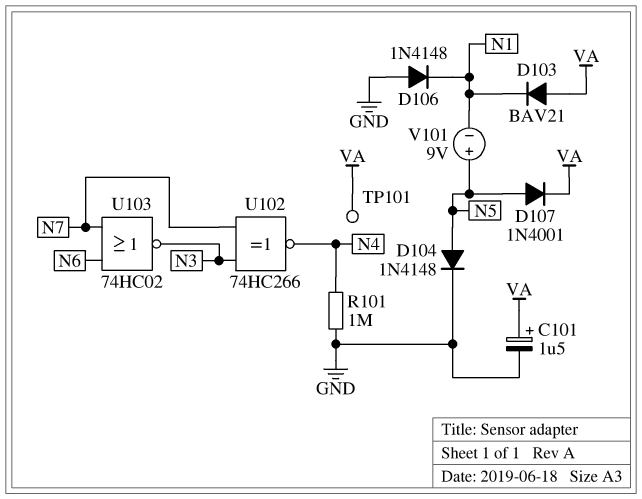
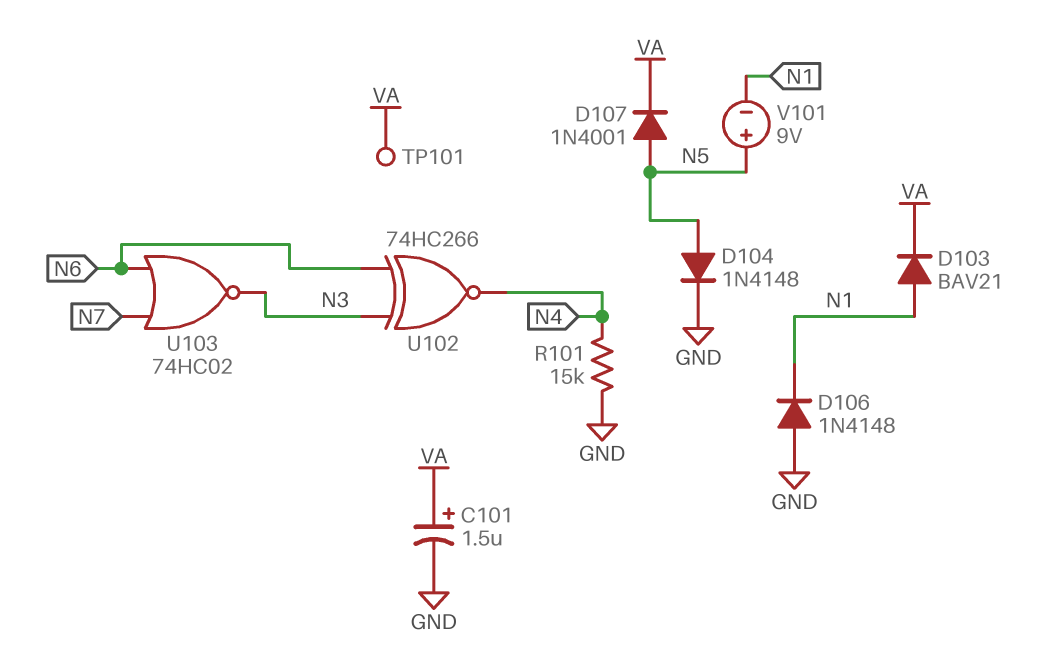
D103: diode BAV21 (A VA, K N1) -> diode BAV21 (A N1, K VA)
R101: 1M (GND, N4) -> 15k (GND, N4)
U102: XNOR 74HC266 (in N3, in N7, out N4) -> XNOR 74HC266 (in N3, in N6, out N4)

